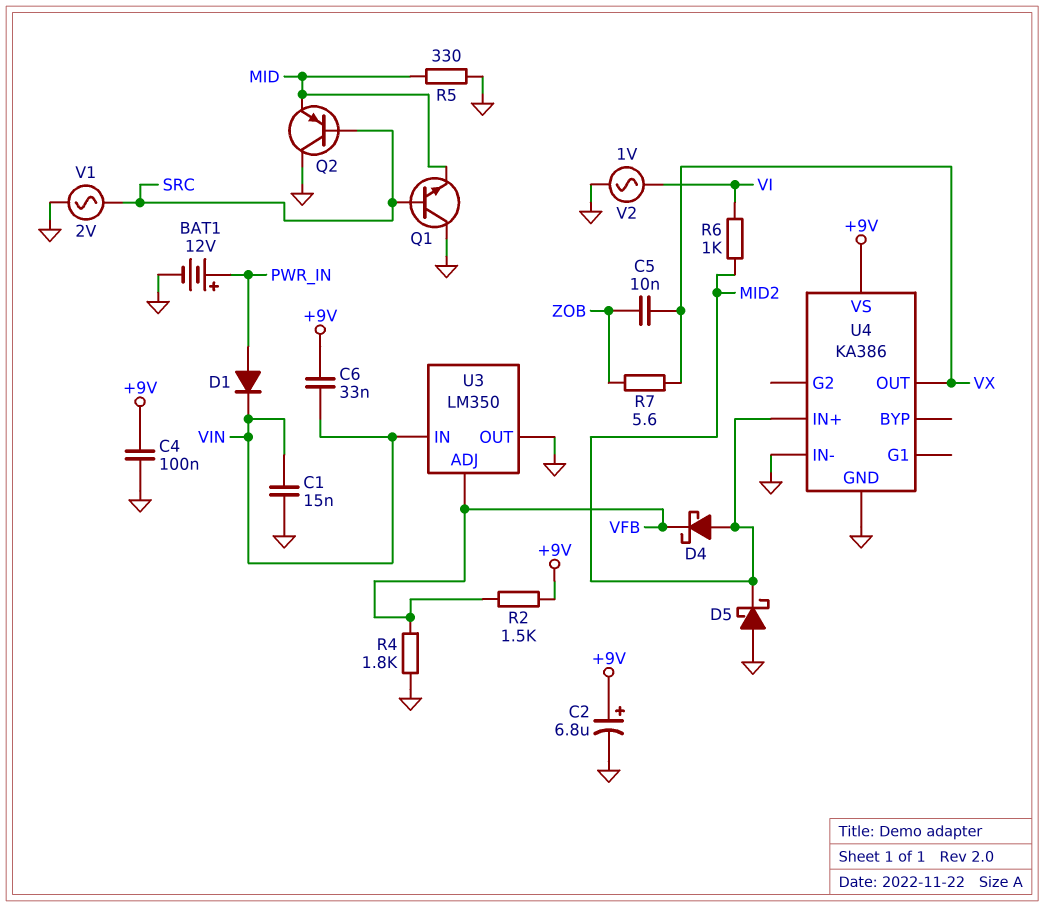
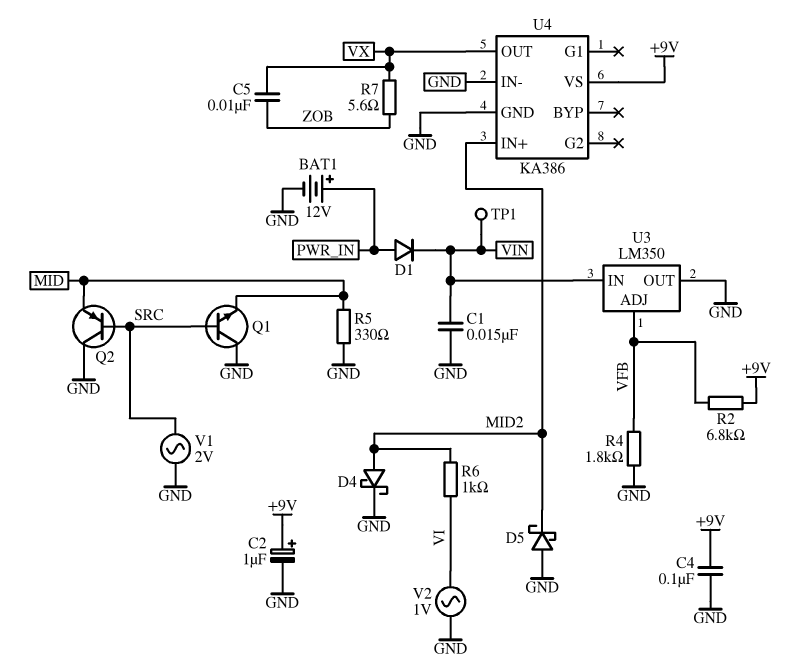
C2: 6.8uF (plus +9V, minus GND) -> 1uF (plus +9V, minus GND)
C6: 33nF (+9V, VIN) -> none
D4: schottky (A MID2, K VFB) -> schottky (A MID2, K GND)
R2: 1.5k (+9V, VFB) -> 6.8k (+9V, VFB)
TP1: none -> test point (VIN)

